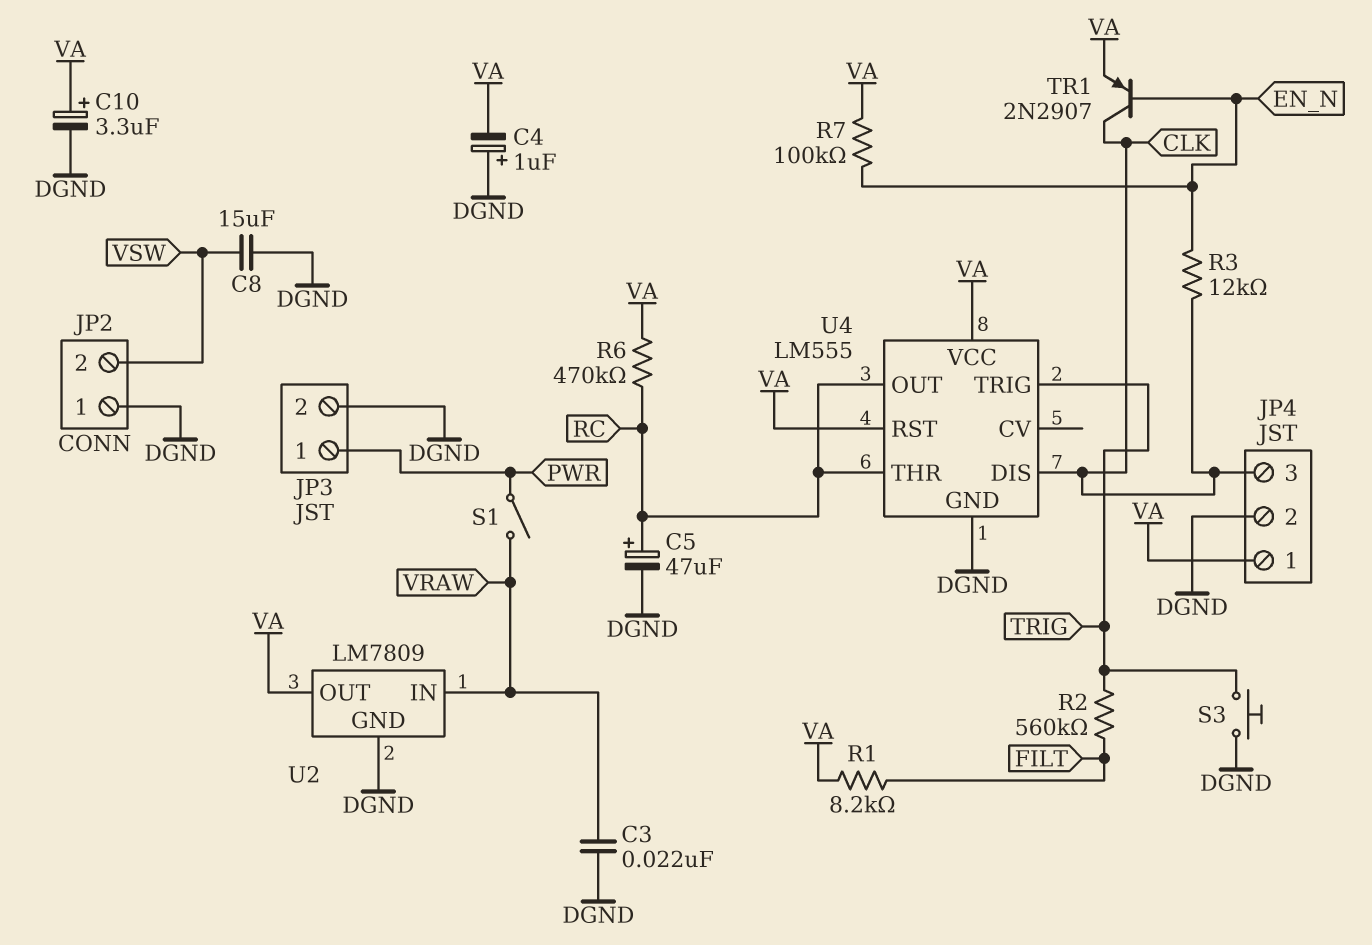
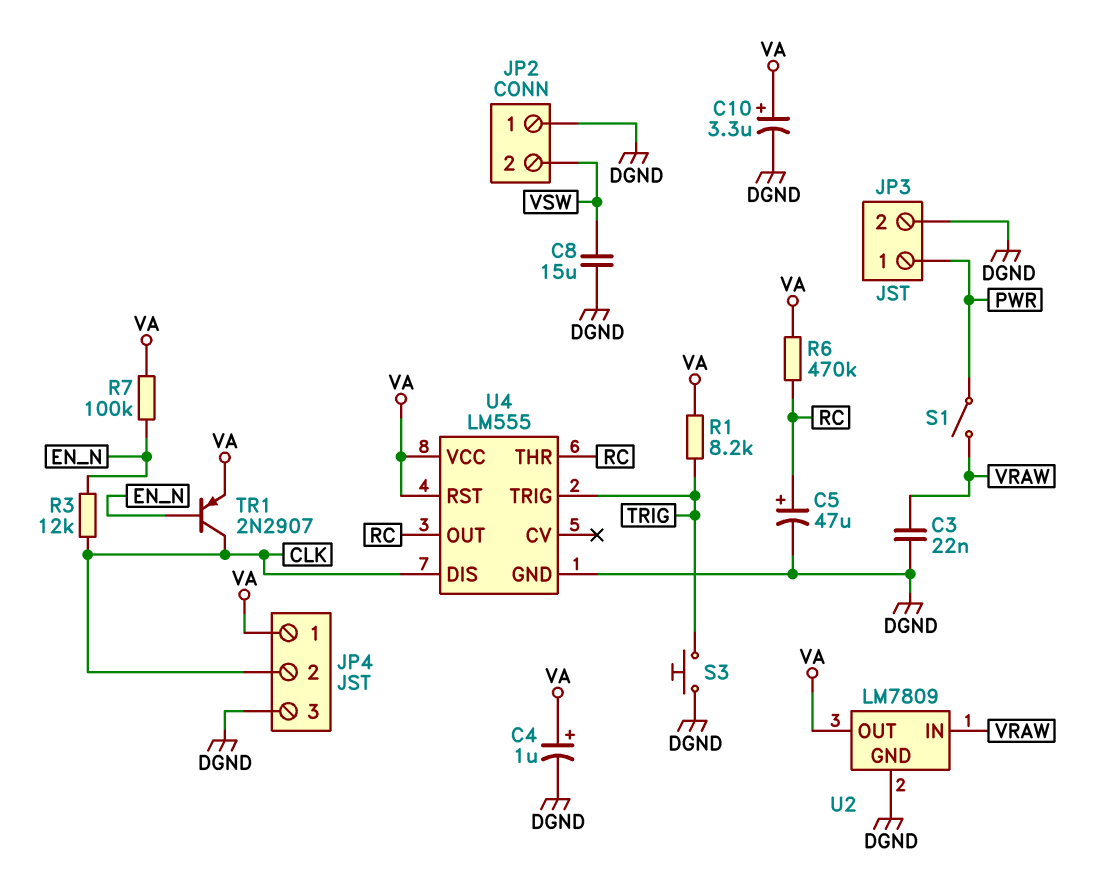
C4: 1uF (plus DGND, minus VA) -> 1uF (plus VA, minus DGND)
JP4 pin 2: DGND -> CLK
JP4 pin 3: CLK -> DGND
R1: 8.2k (FILT, VA) -> 8.2k (TRIG, VA)
R2: 560k (FILT, TRIG) -> none

